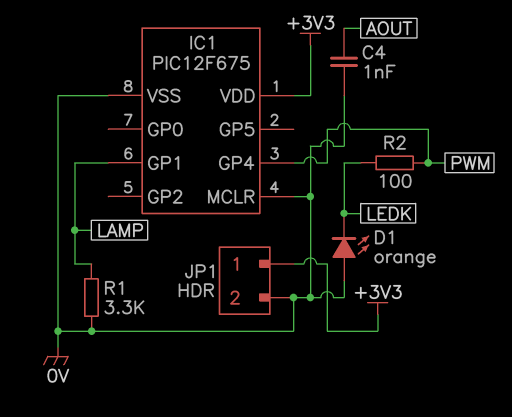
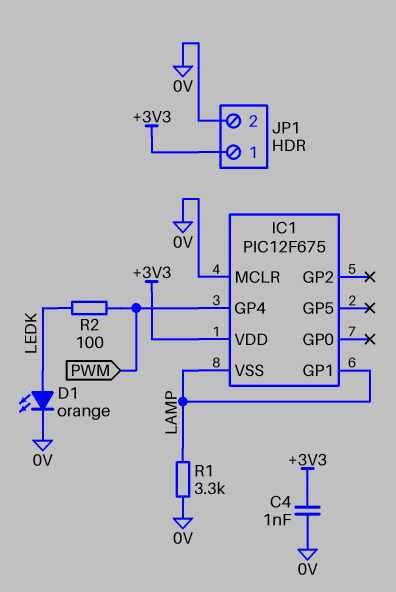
C4: 1nF (0V, AOUT) -> 1nF (+3V3, 0V)
D1: LED orange (A 0V, K LEDK) -> LED orange (A LEDK, K 0V)
IC1 pin VSS: 0V -> LAMP

